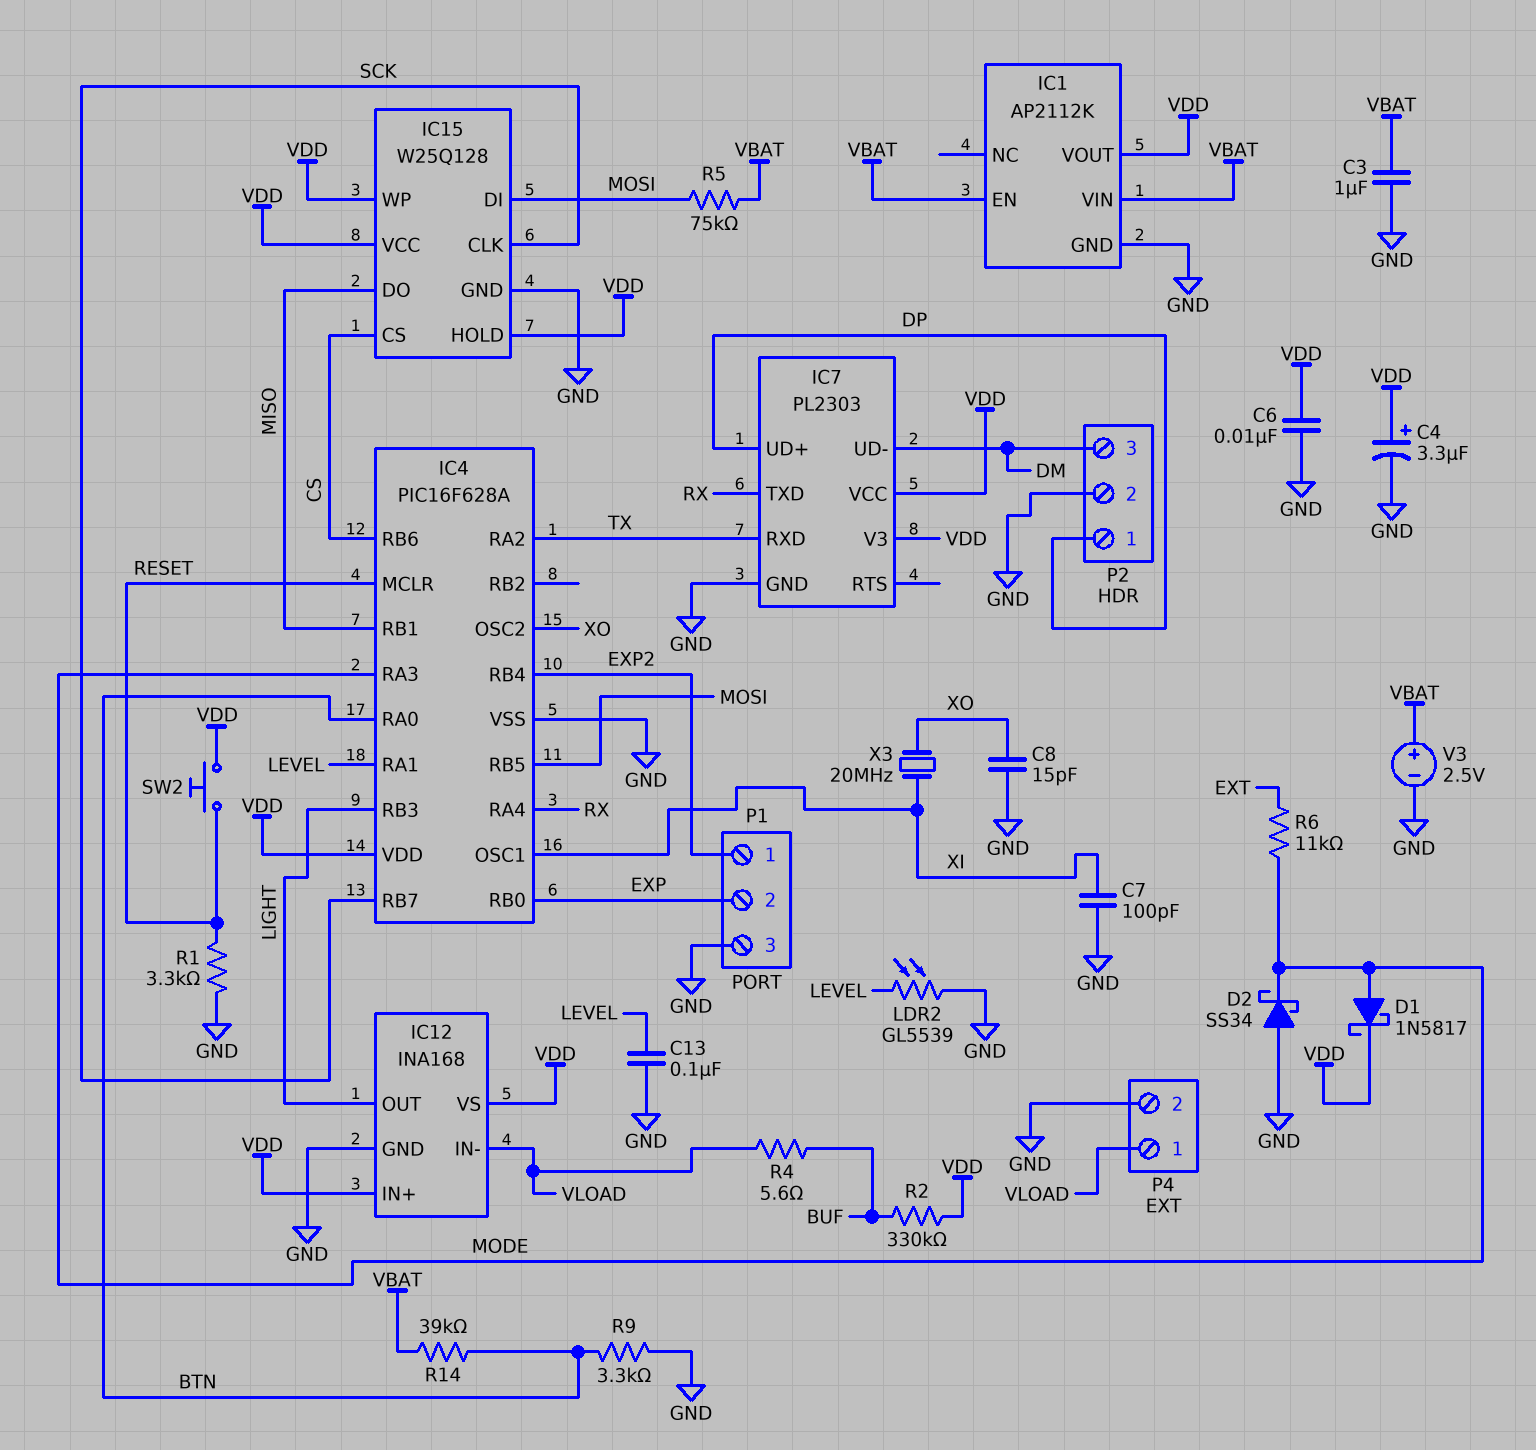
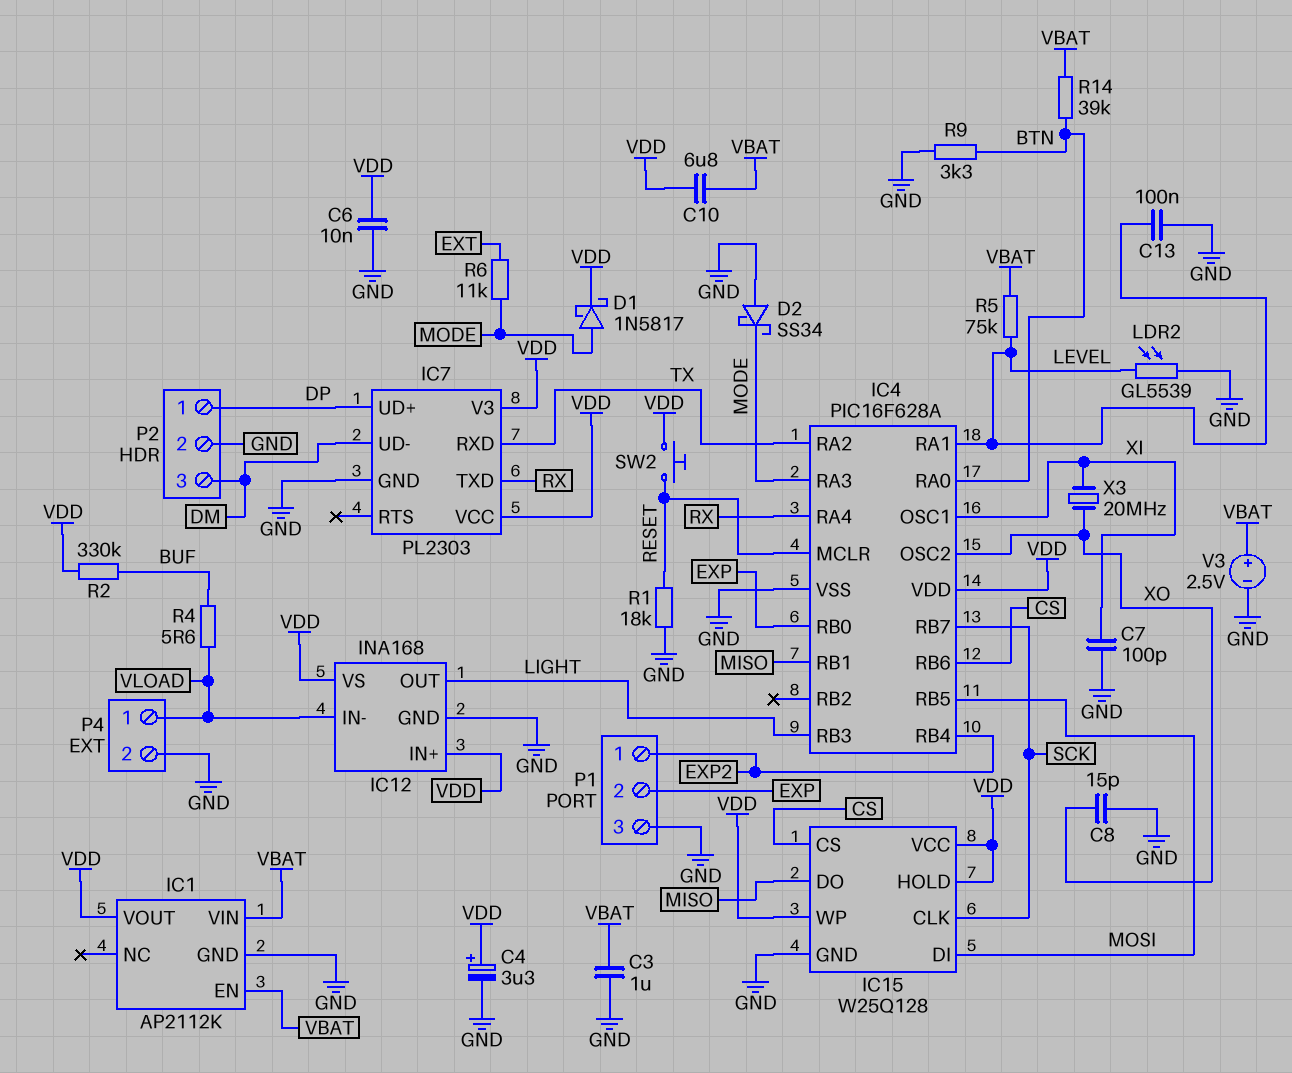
C10: none -> 6.8uF (VBAT, VDD)
R1: 3.3k (GND, RESET) -> 18k (GND, RESET)
R5: 75k (MOSI, VBAT) -> 75k (LEVEL, VBAT)

